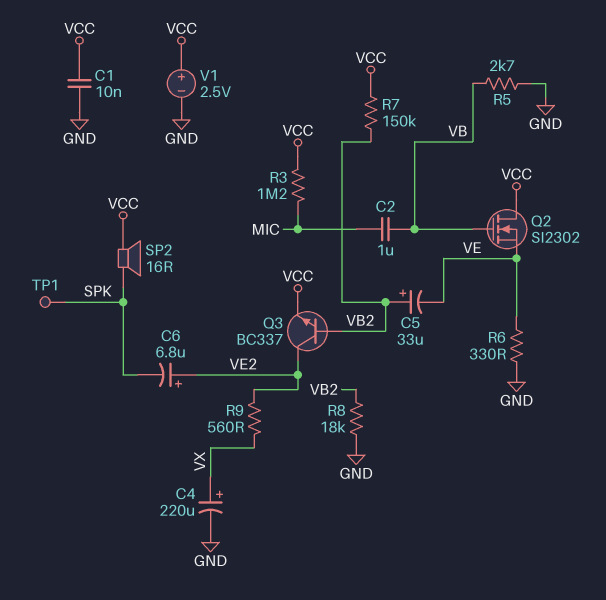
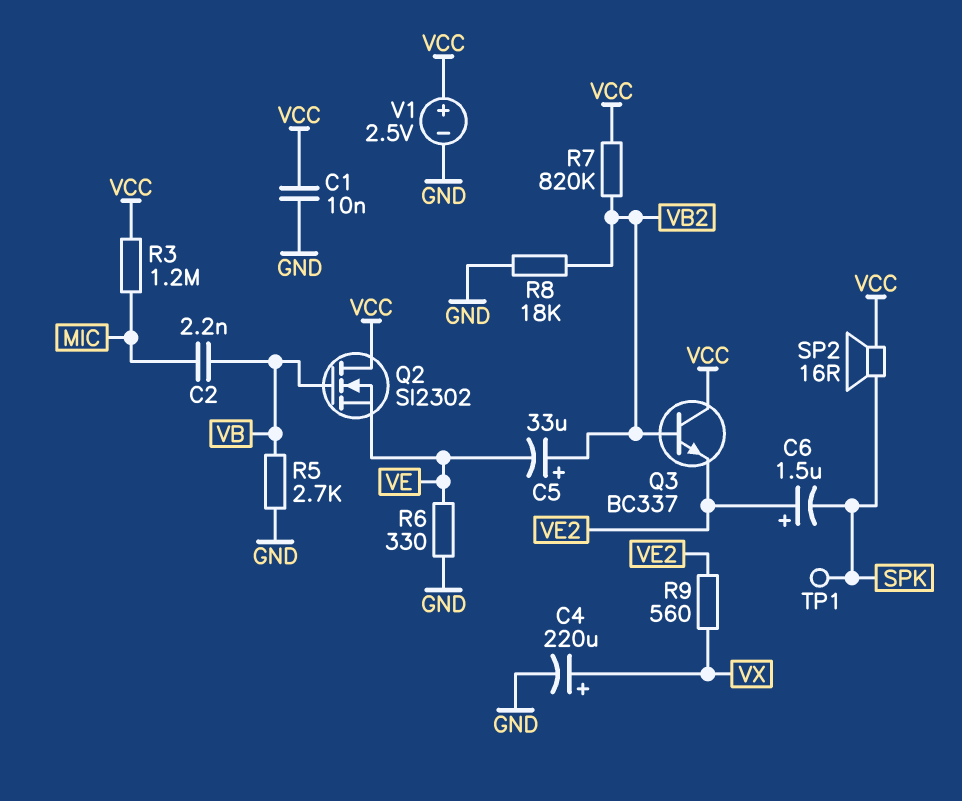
C2: 1uF (MIC, VB) -> 2.2nF (MIC, VB)
C6: 6.8uF (plus VE2, minus SPK) -> 1.5uF (plus VE2, minus SPK)
Q3: NPN BC337 (B VB2, C VE2, E VCC) -> NPN BC337 (B VB2, C VCC, E VE2)
R7: 150k (VB2, VCC) -> 820k (VB2, VCC)

